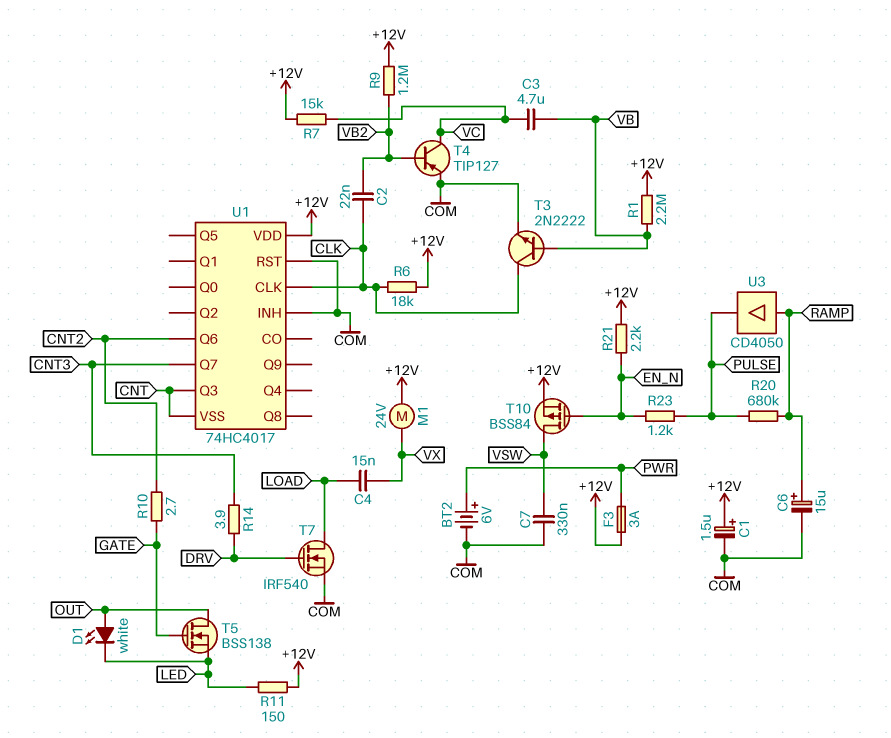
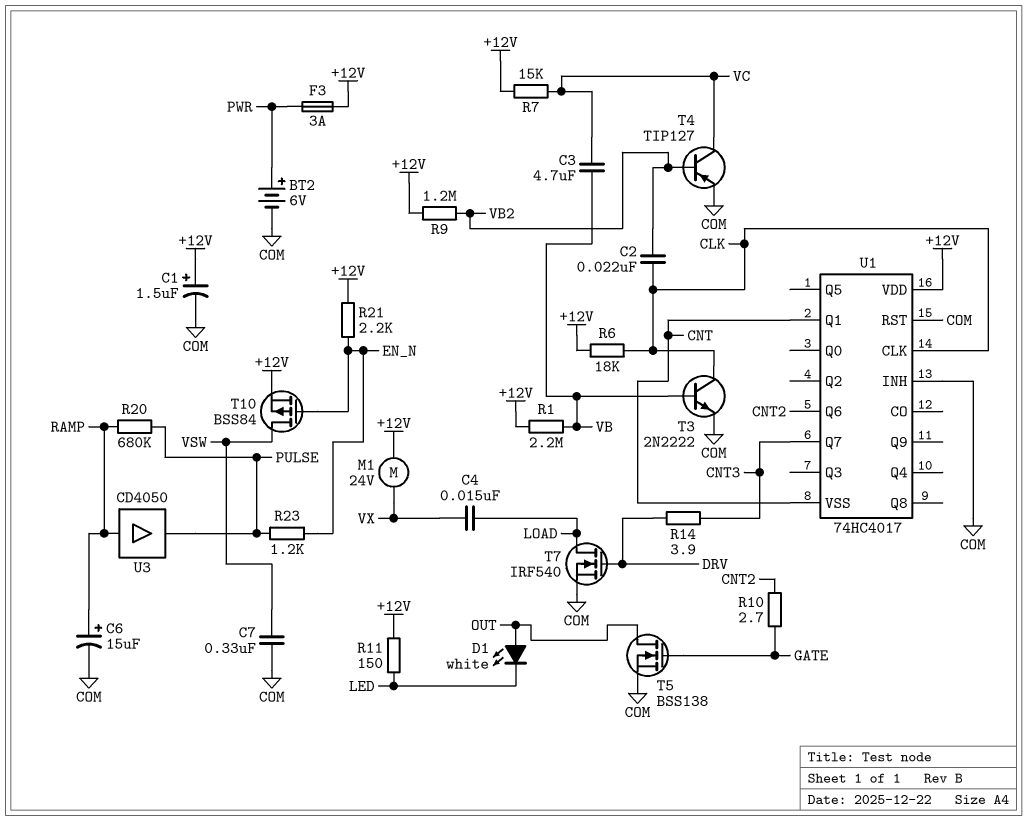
T5: NMOS BSS138 (G GATE, D OUT, S LED) -> NMOS BSS138 (G GATE, D OUT, S COM)
U1 pin Q1: none -> CNT
U1 pin Q3: CNT -> none

